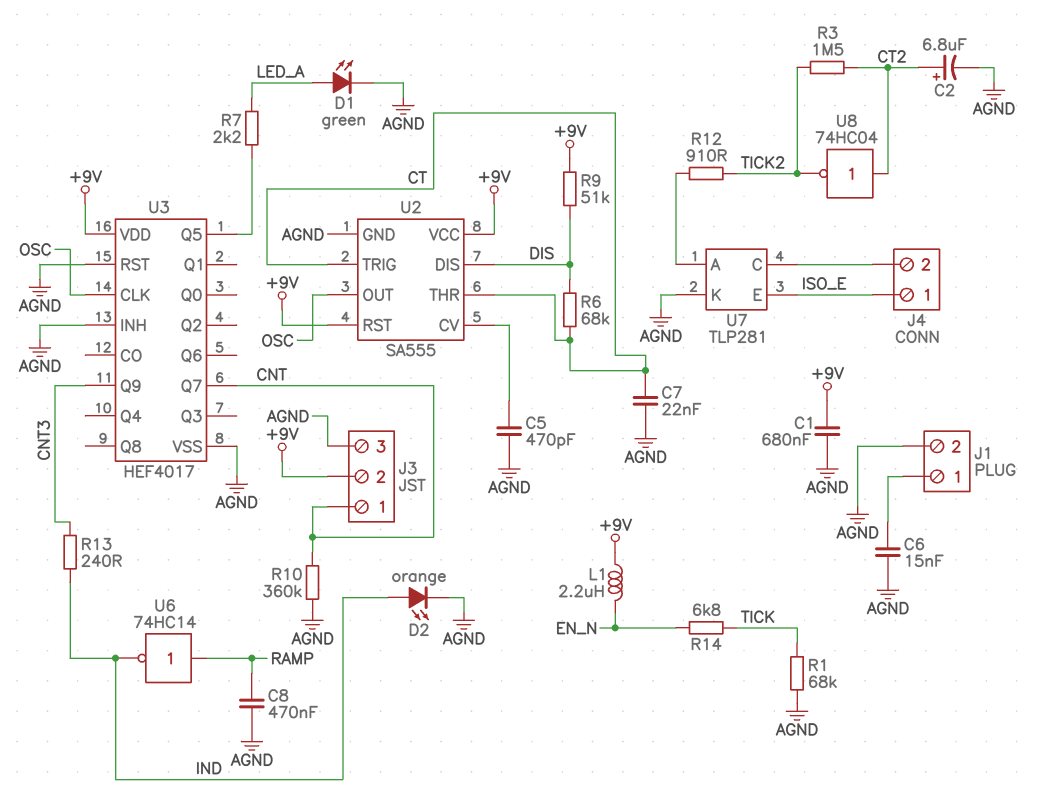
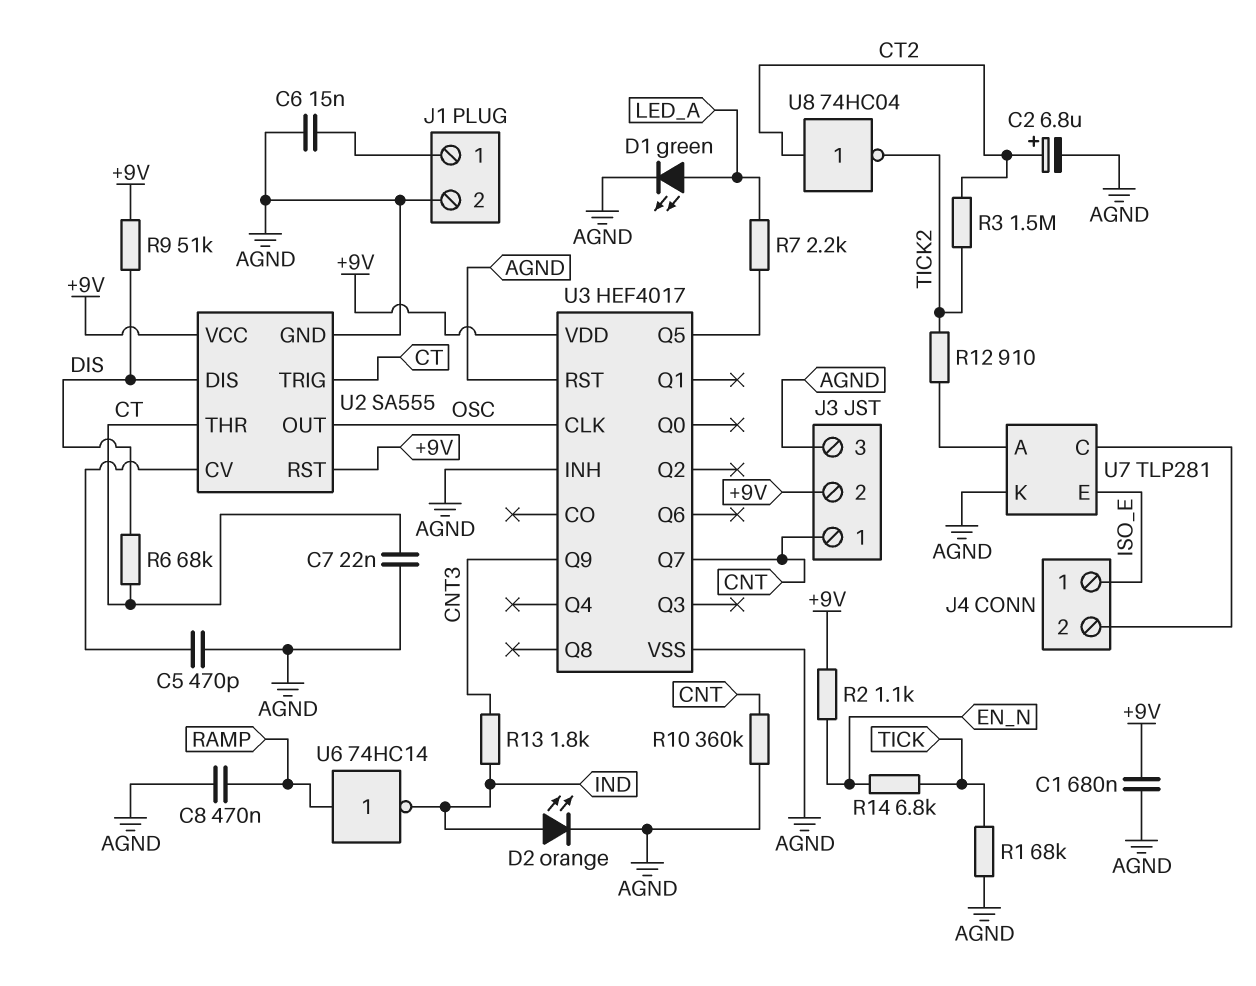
L1: 2.2uH (+9V, EN_N) -> none
R2: none -> 1.1k (+9V, EN_N)
R13: 240 (CNT3, IND) -> 1.8k (CNT3, IND)

